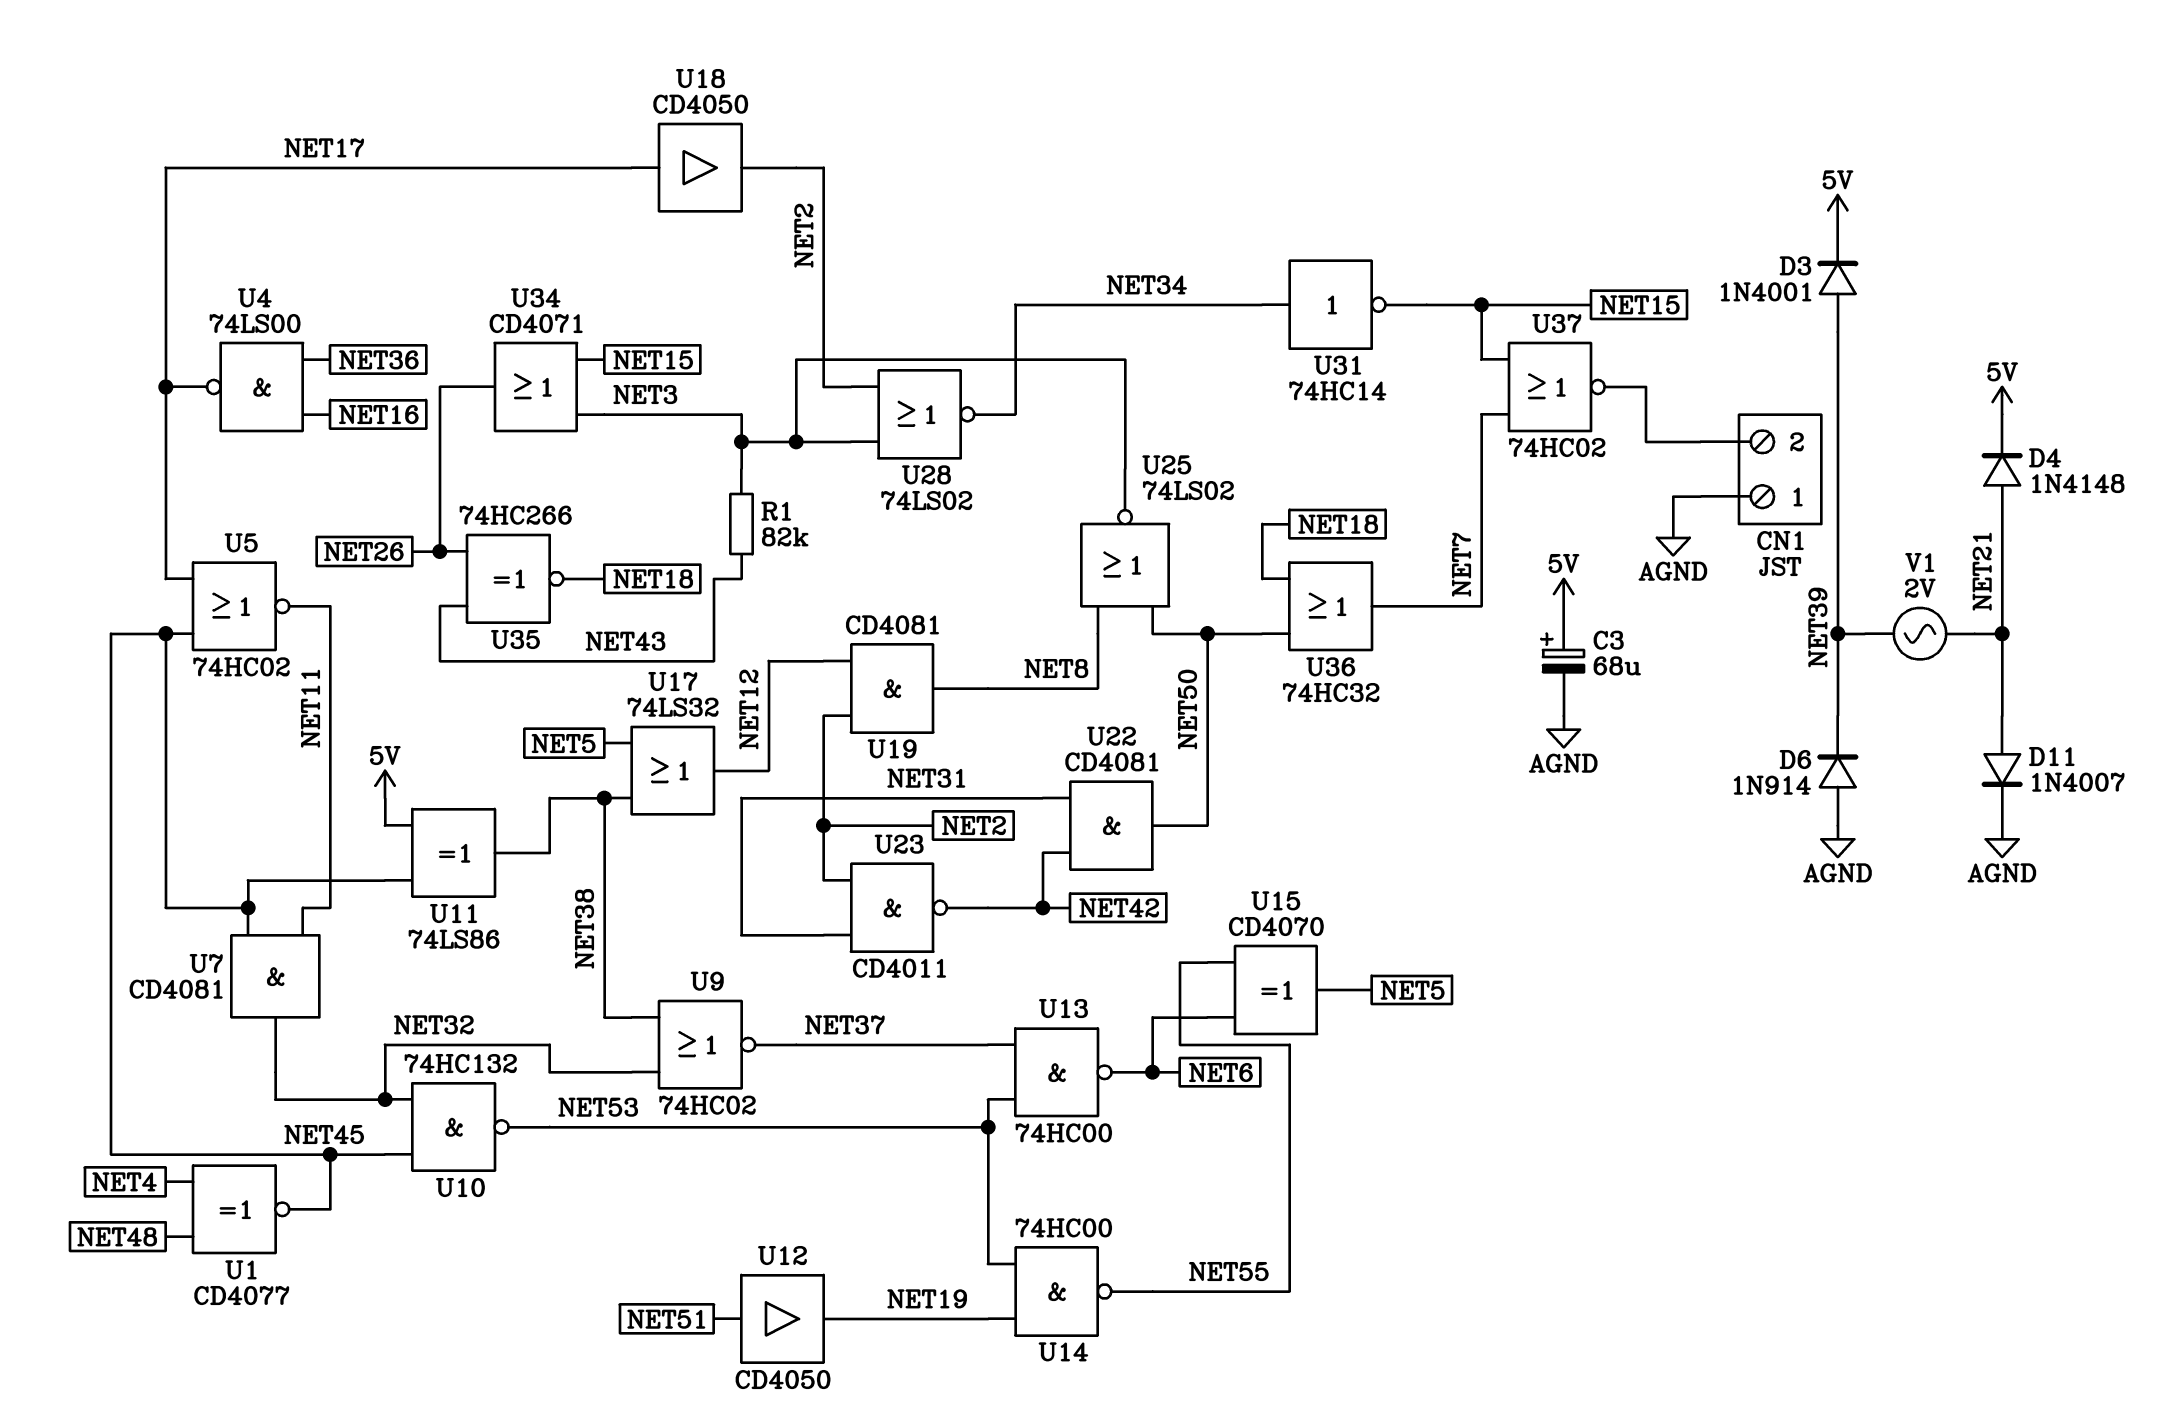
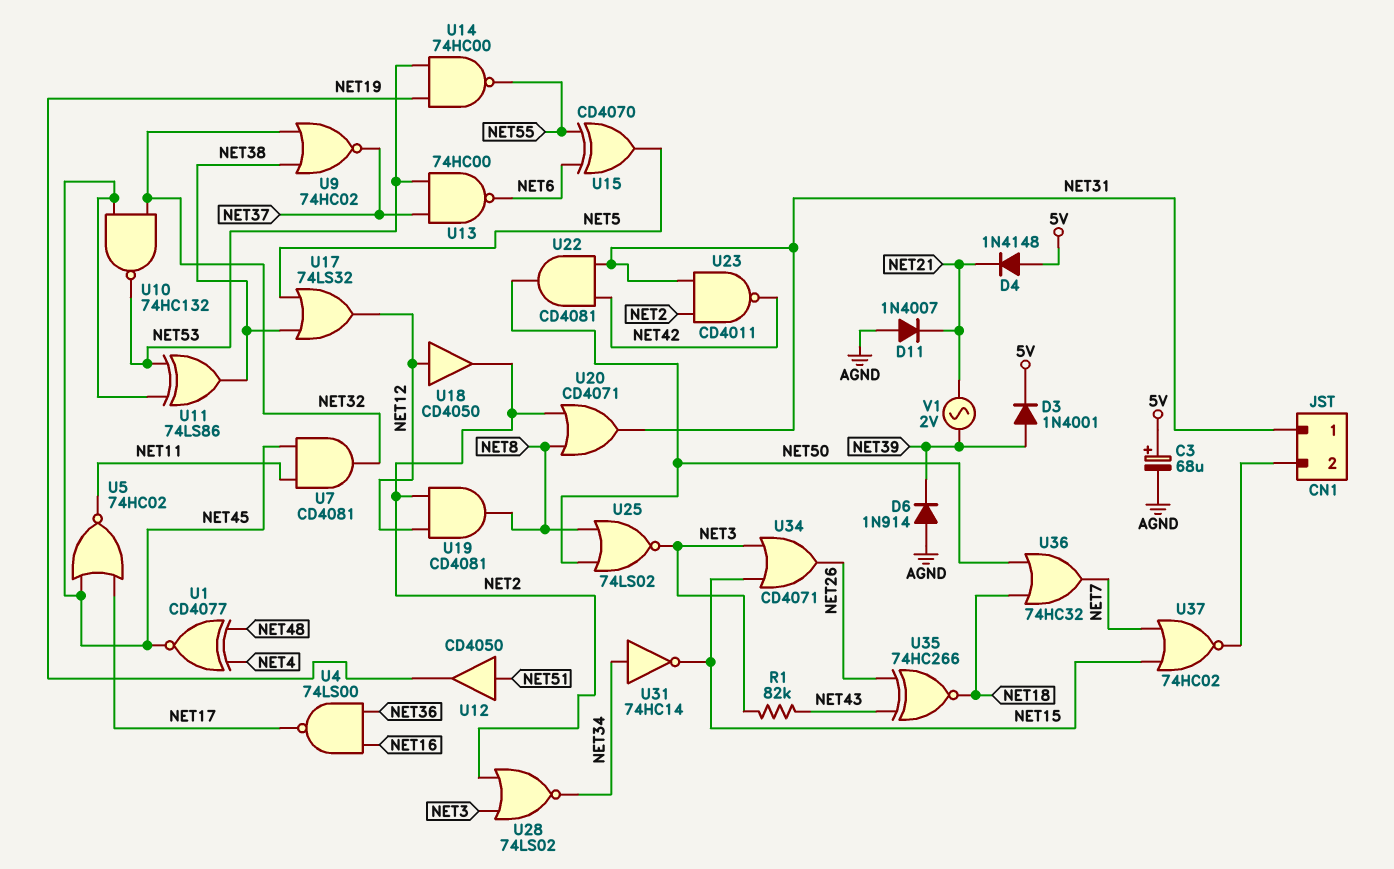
CN1 pin 1: AGND -> NET31
D4: diode 1N4148 (A NET21, K 5V) -> diode 1N4148 (A 5V, K NET21)
D11: diode 1N4007 (A NET21, K AGND) -> diode 1N4007 (A AGND, K NET21)
U11: XOR 74LS86 (in 5V, in NET45, out NET38) -> XOR 74LS86 (in NET45, in NET53, out NET38)
U18: buffer CD4050 (in NET17, out NET2) -> buffer CD4050 (in NET12, out NET2)
U20: none -> OR CD4071 (in NET2, in NET8, out NET31)

